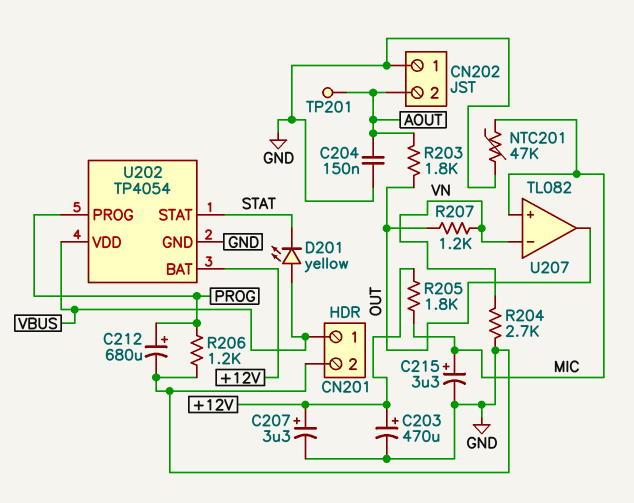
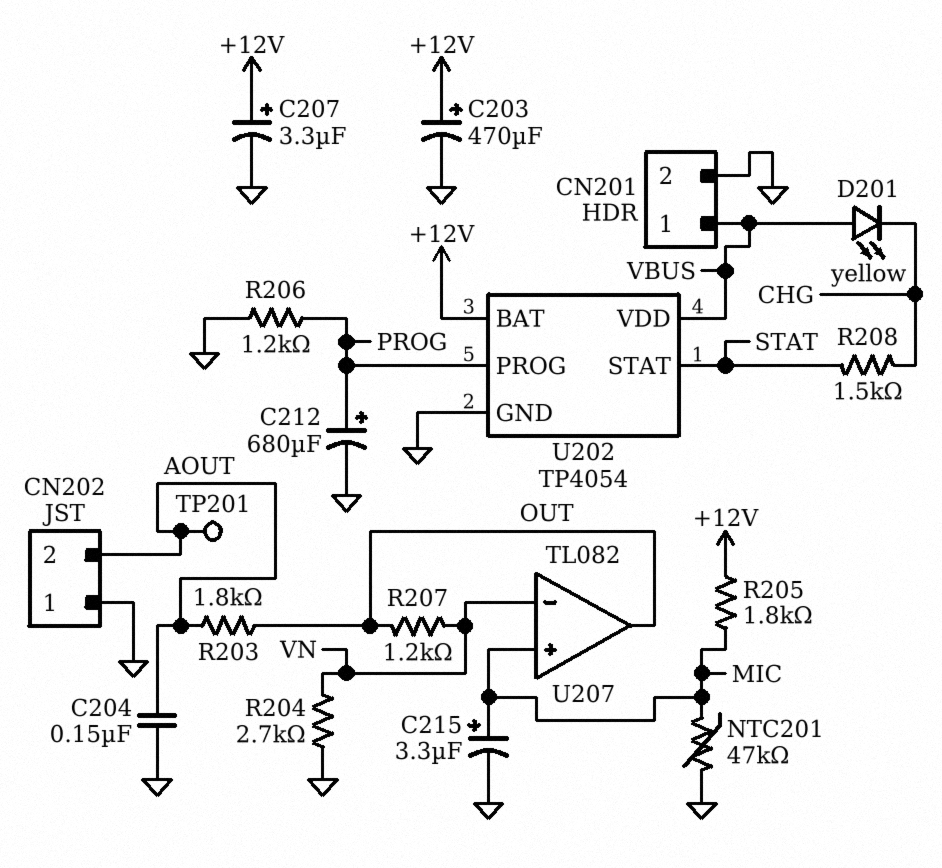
D201: LED yellow (A VBUS, K STAT) -> LED yellow (A VBUS, K CHG)
R208: none -> 1.5k (CHG, STAT)

